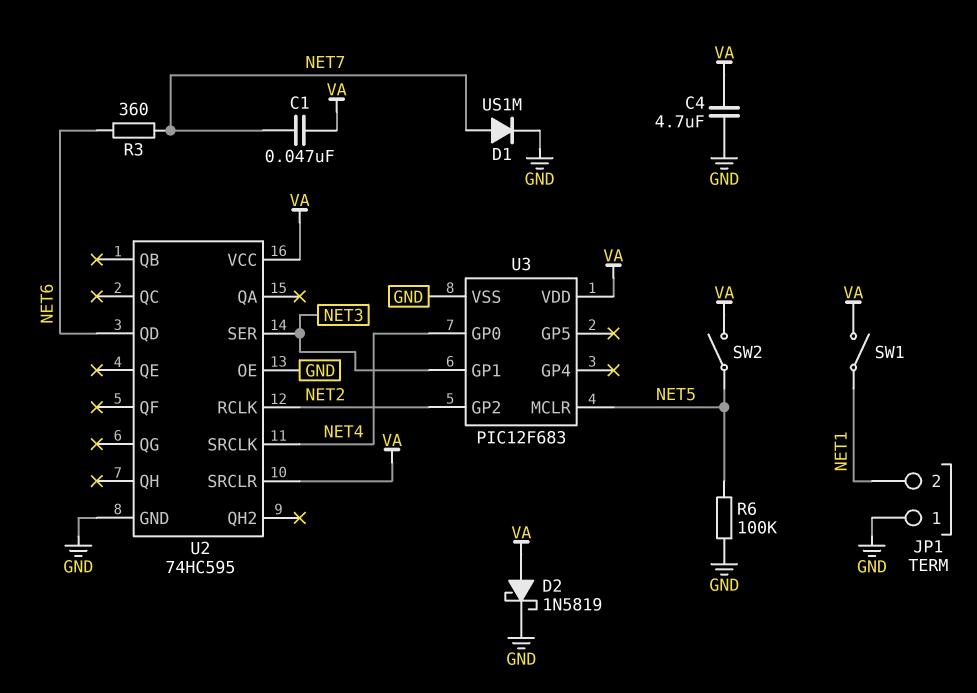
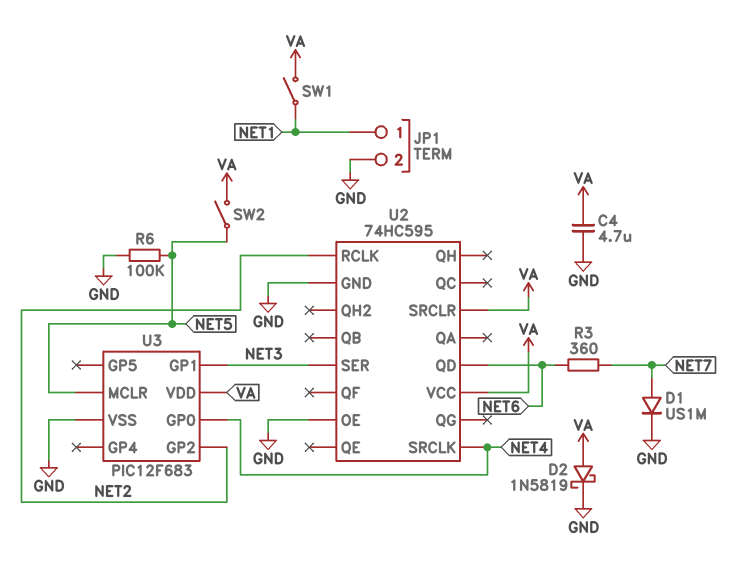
C1: 47nF (NET7, VA) -> none
JP1 pin 1: GND -> NET1
JP1 pin 2: NET1 -> GND

